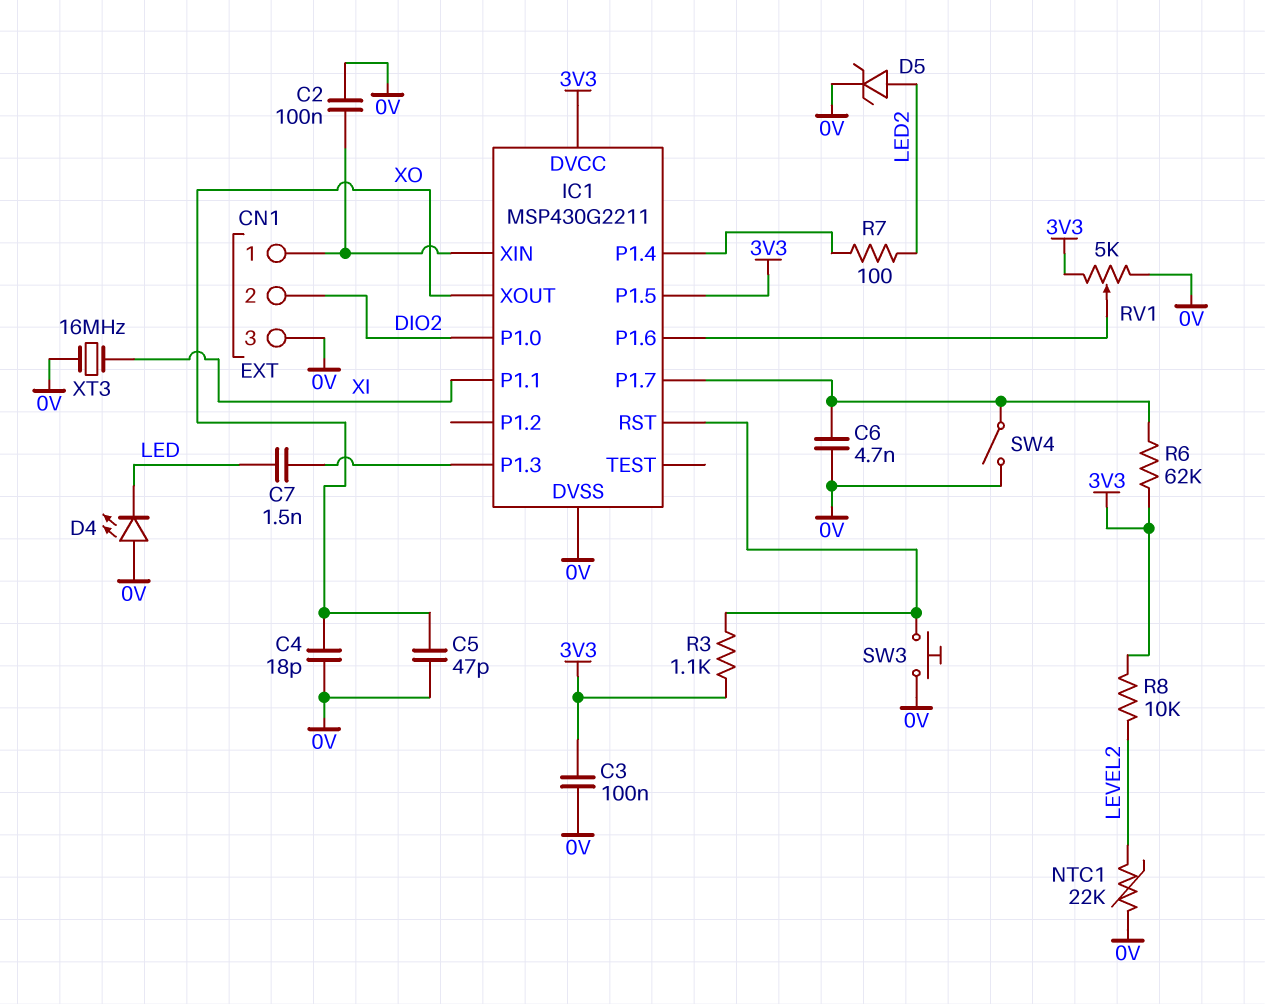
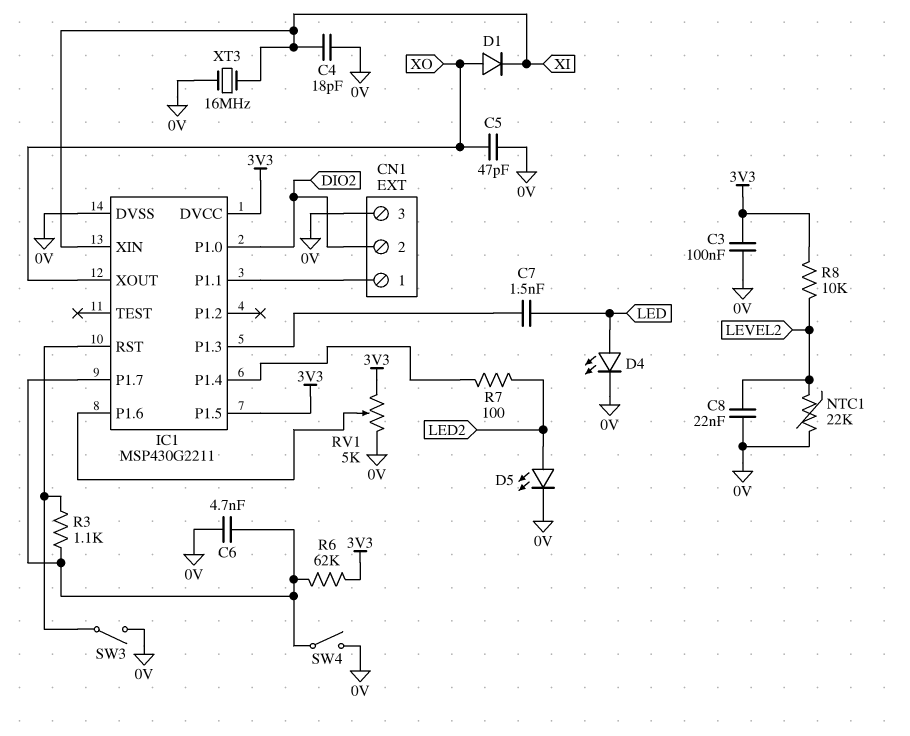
C2: 100nF (0V, CN1/1) -> none
C4: 18pF (0V, XO) -> 18pF (0V, XI)
C8: none -> 22nF (0V, LEVEL2)
D1: none -> diode (A XO, K XI)
D4: LED (A 0V, K LED) -> LED (A LED, K 0V)
D5: zener (A LED2, K 0V) -> LED (A LED2, K 0V)
IC1 pin P1.1: XI -> CN1/1
IC1 pin XIN: CN1/1 -> XI
R3: 1.1k (3V3, IC1/RST) -> 1.1k (IC1/P1.7, IC1/RST)
SW3: button (0V, IC1/RST) -> switch (0V, IC1/RST)

